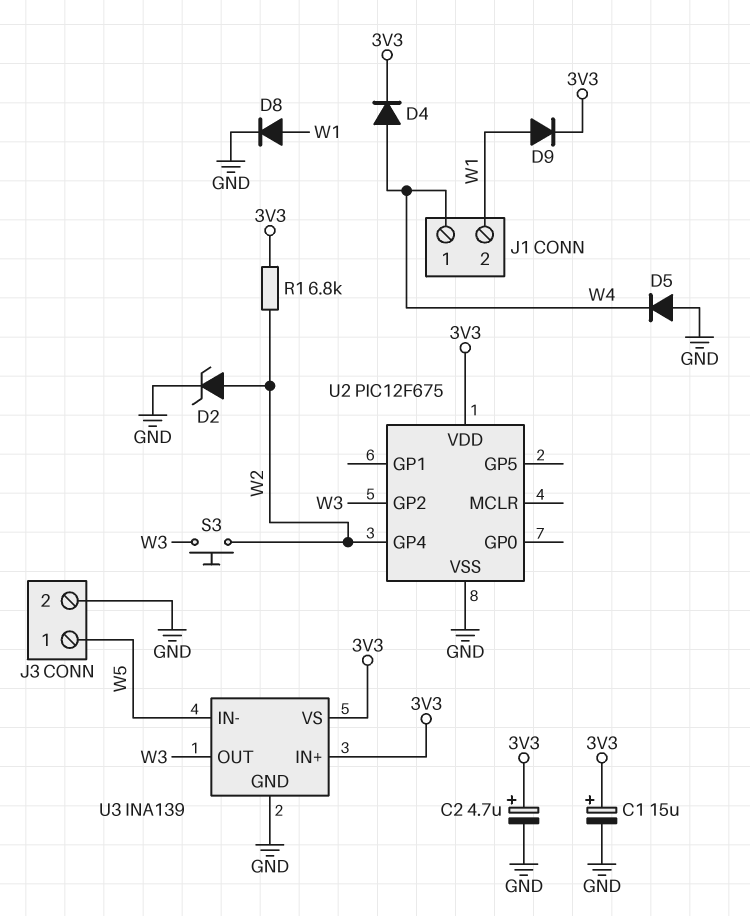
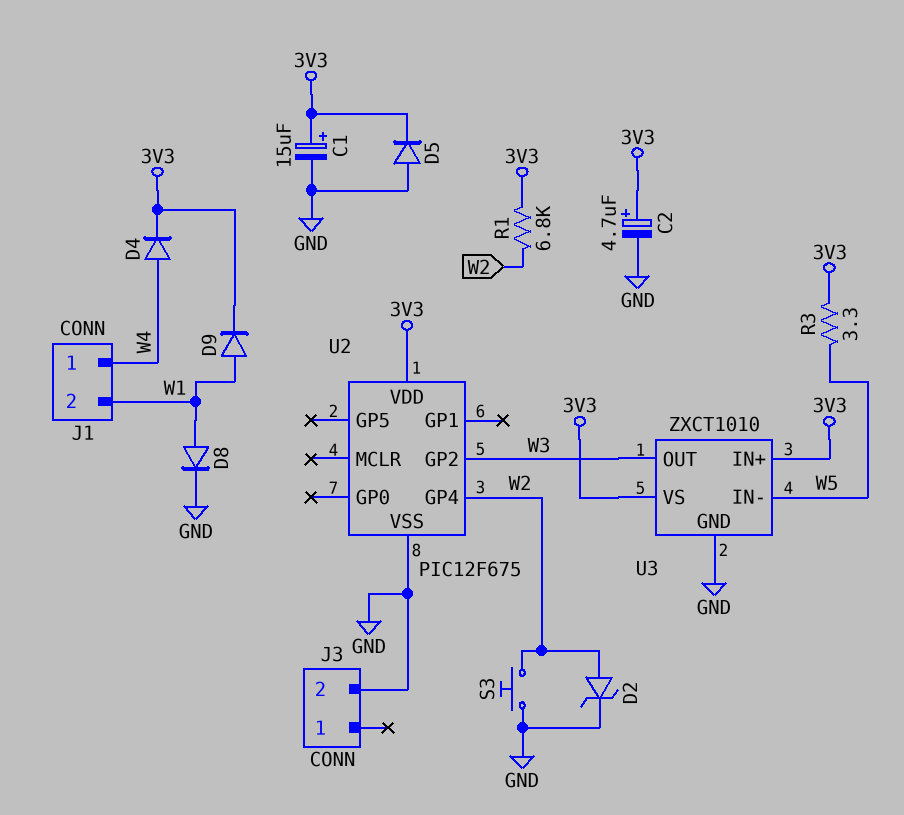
D5: diode (A GND, K W4) -> diode (A GND, K 3V3)
J3 pin 1: W5 -> none
R3: none -> 3.3 (3V3, W5)
S3: button (W2, W3) -> button (GND, W2)
U3: INA139 -> ZXCT1010

